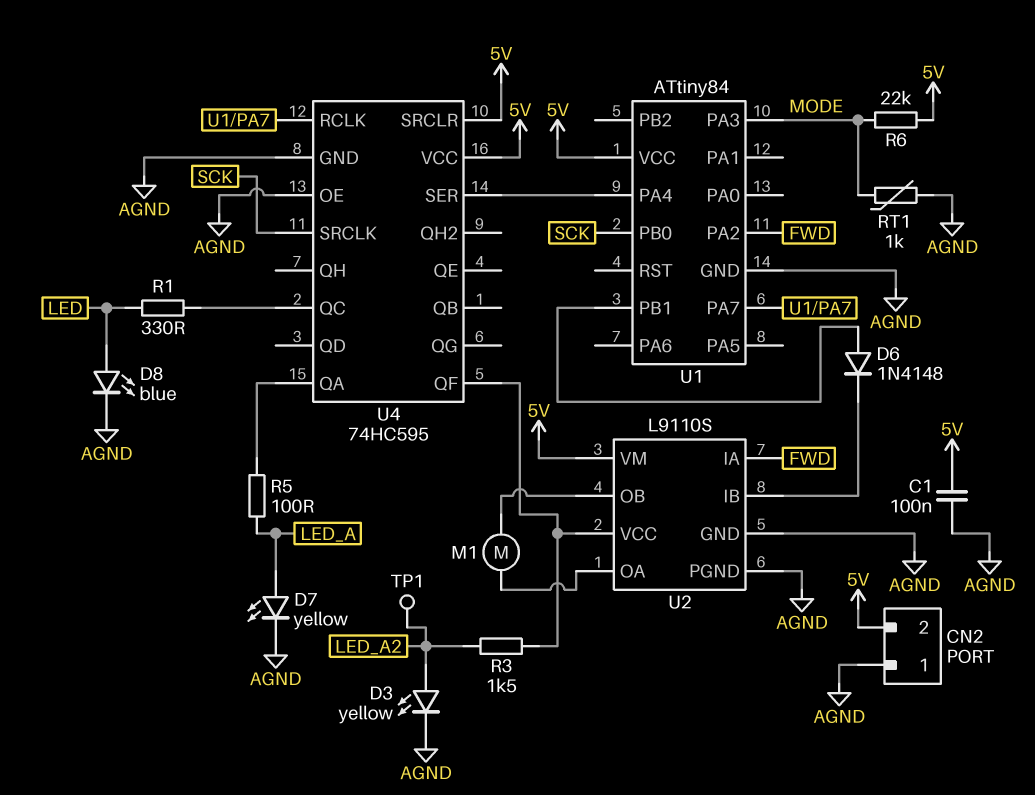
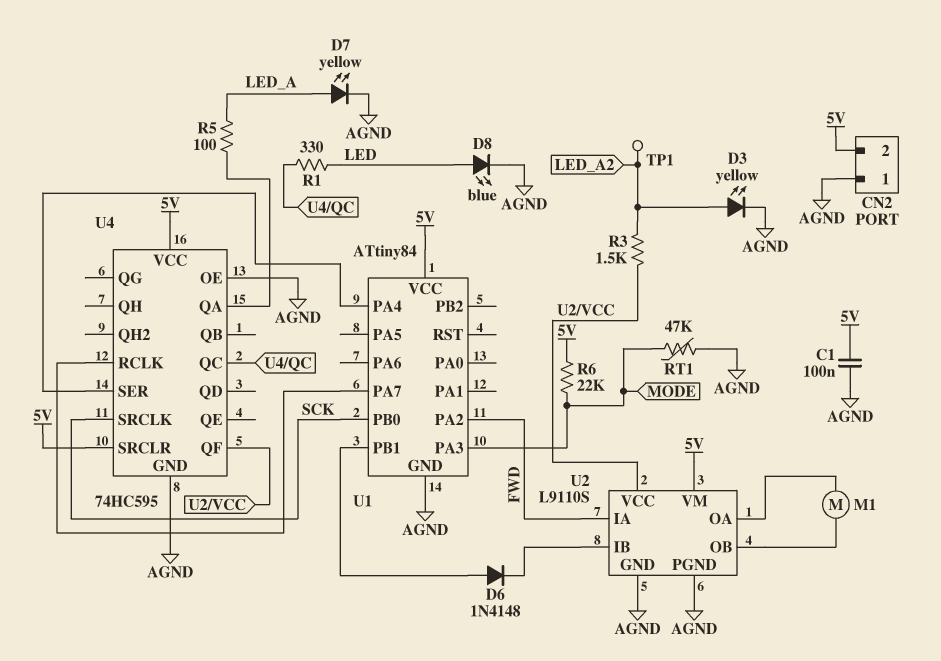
RT1: 1k (AGND, MODE) -> 47k (AGND, MODE)

